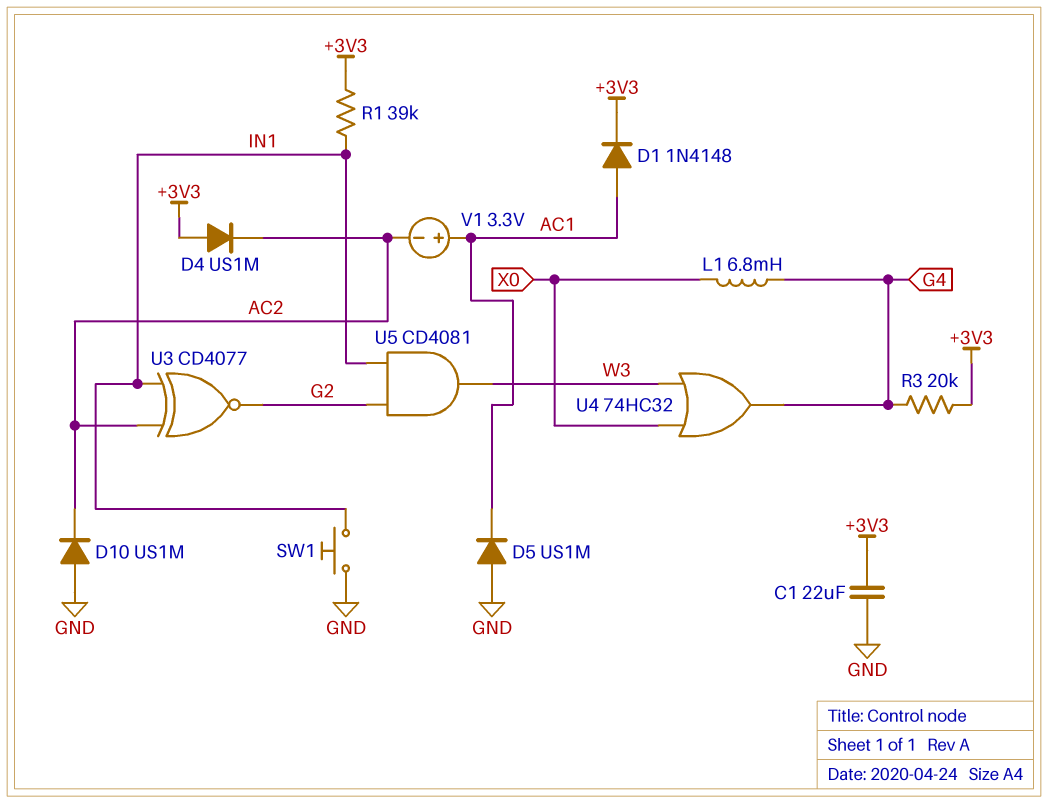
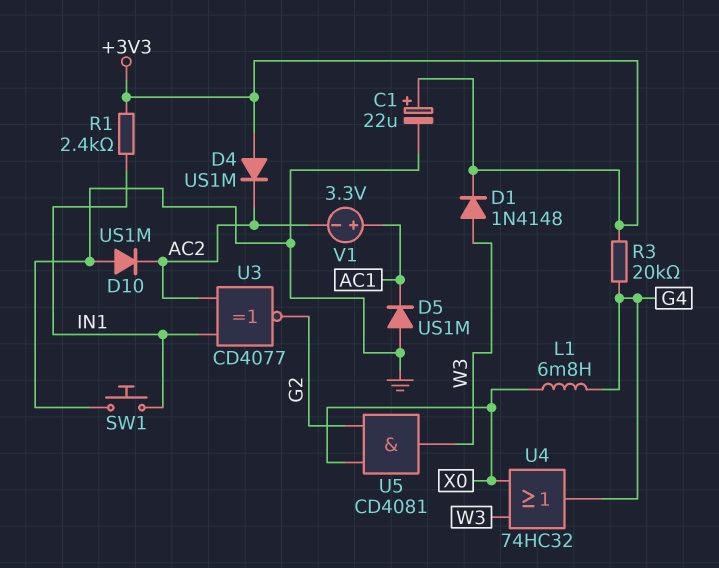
C1: 22uF (+3V3, GND) -> 22uF (plus +3V3, minus GND)
D1: diode 1N4148 (A AC1, K +3V3) -> diode 1N4148 (A W3, K +3V3)
R1: 39k (+3V3, IN1) -> 2.4k (+3V3, IN1)
U5: AND CD4081 (in G2, in IN1, out W3) -> AND CD4081 (in G2, in X0, out W3)

